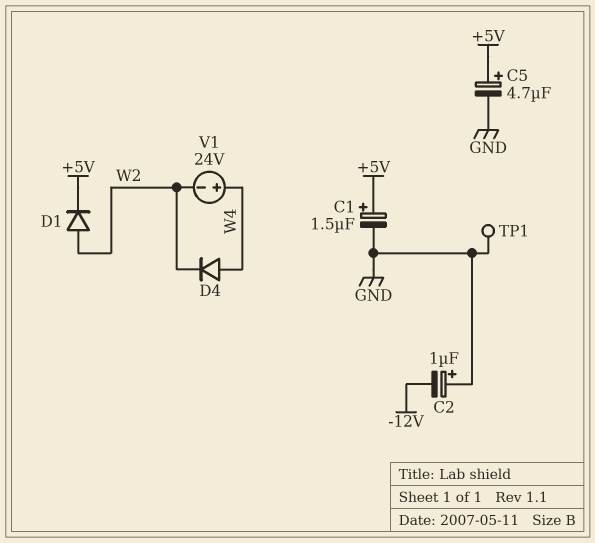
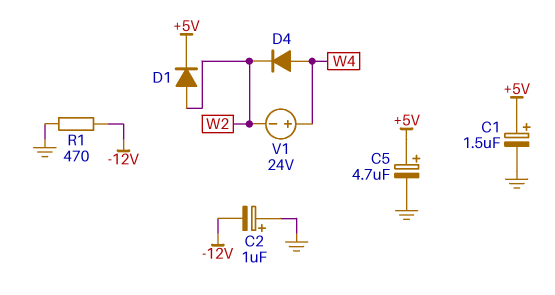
R1: none -> 470 (-12V, GND)
TP1: test point (GND) -> none

